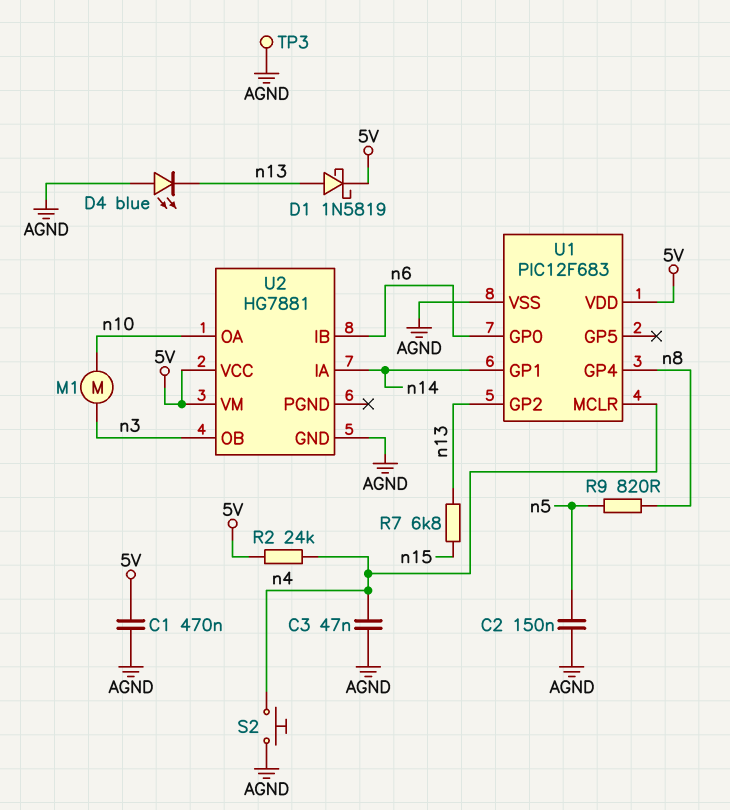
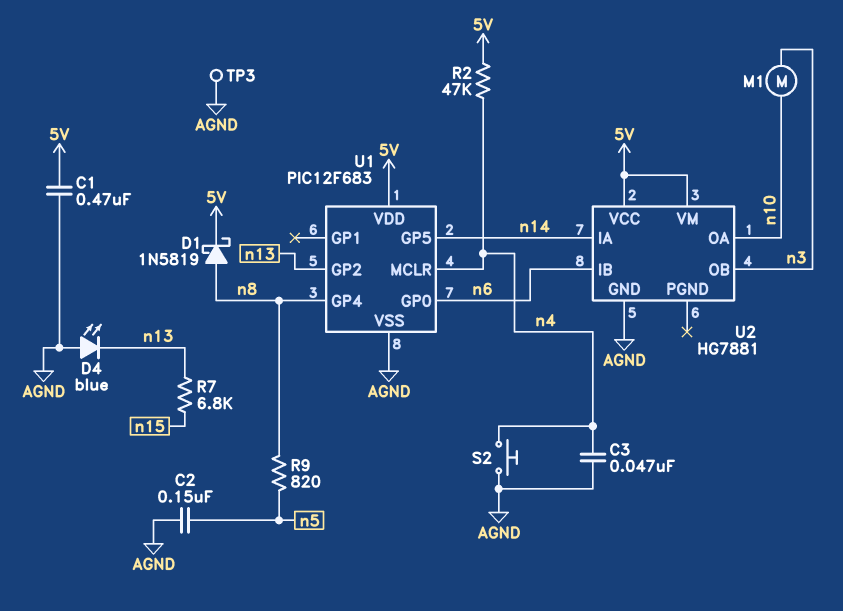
D1: schottky 1N5819 (A n13, K 5V) -> schottky 1N5819 (A n8, K 5V)
R2: 24k (5V, n4) -> 47k (5V, n4)
U1 pin GP1: n14 -> none
U1 pin GP5: none -> n14

